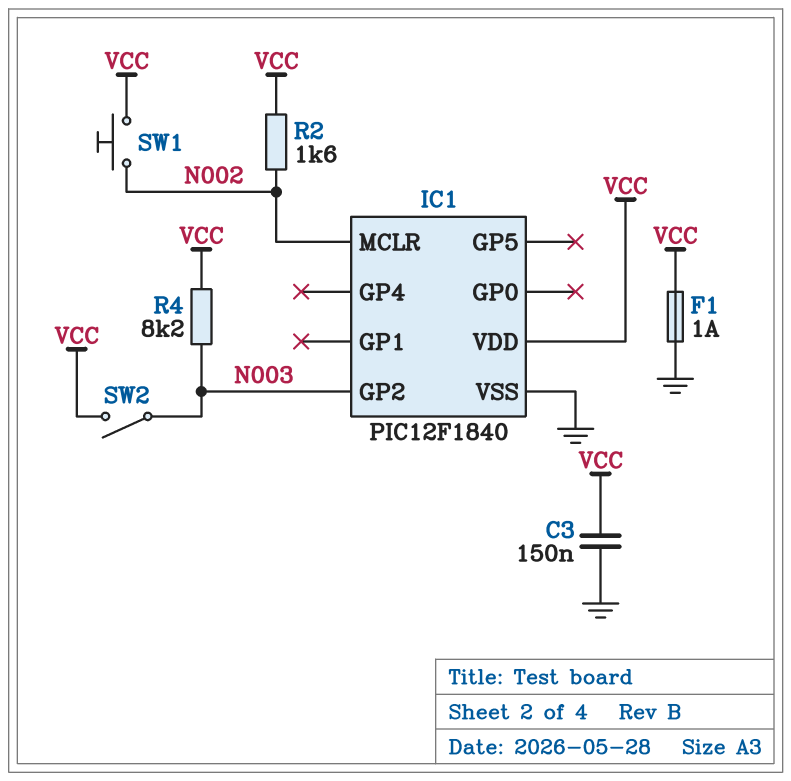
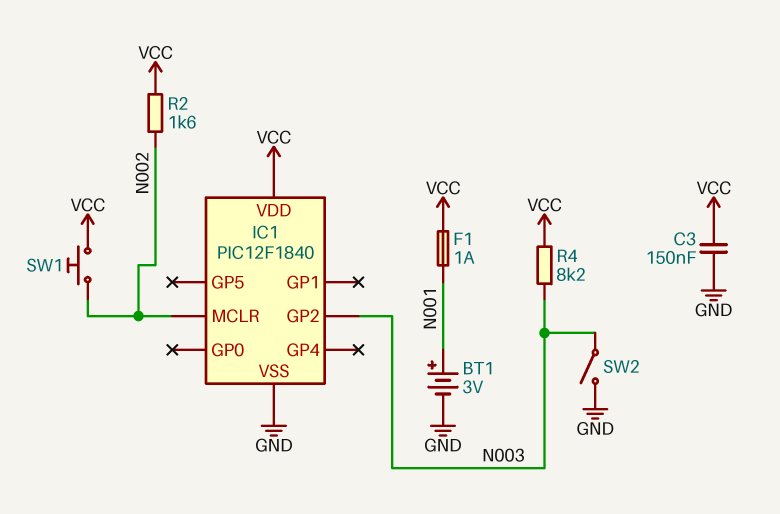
BT1: none -> 3V (plus N001, minus GND)
F1: 1A (GND, VCC) -> 1A (N001, VCC)
SW2: switch (N003, VCC) -> switch (GND, N003)

